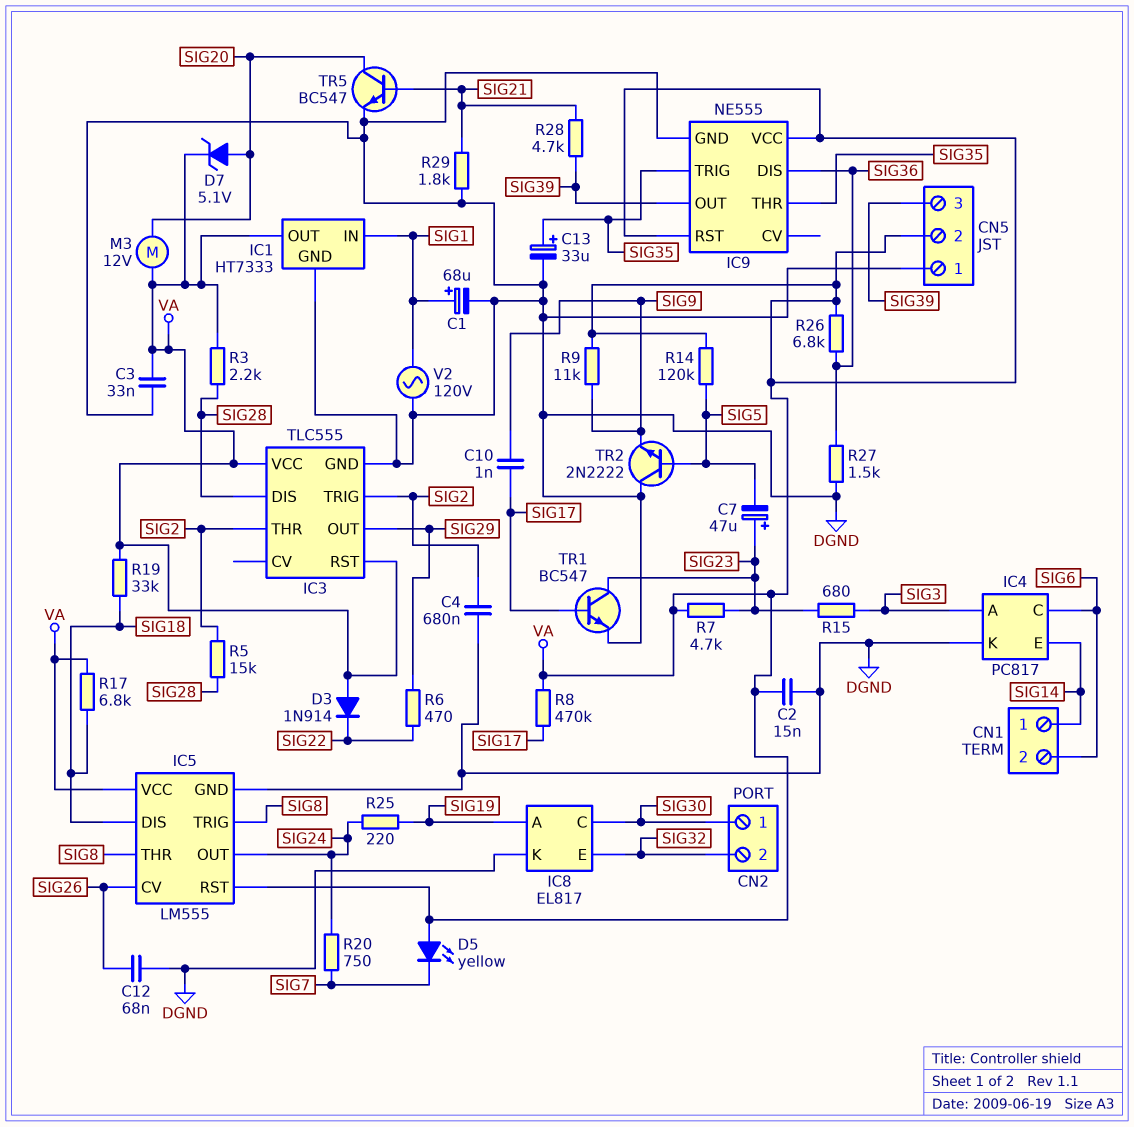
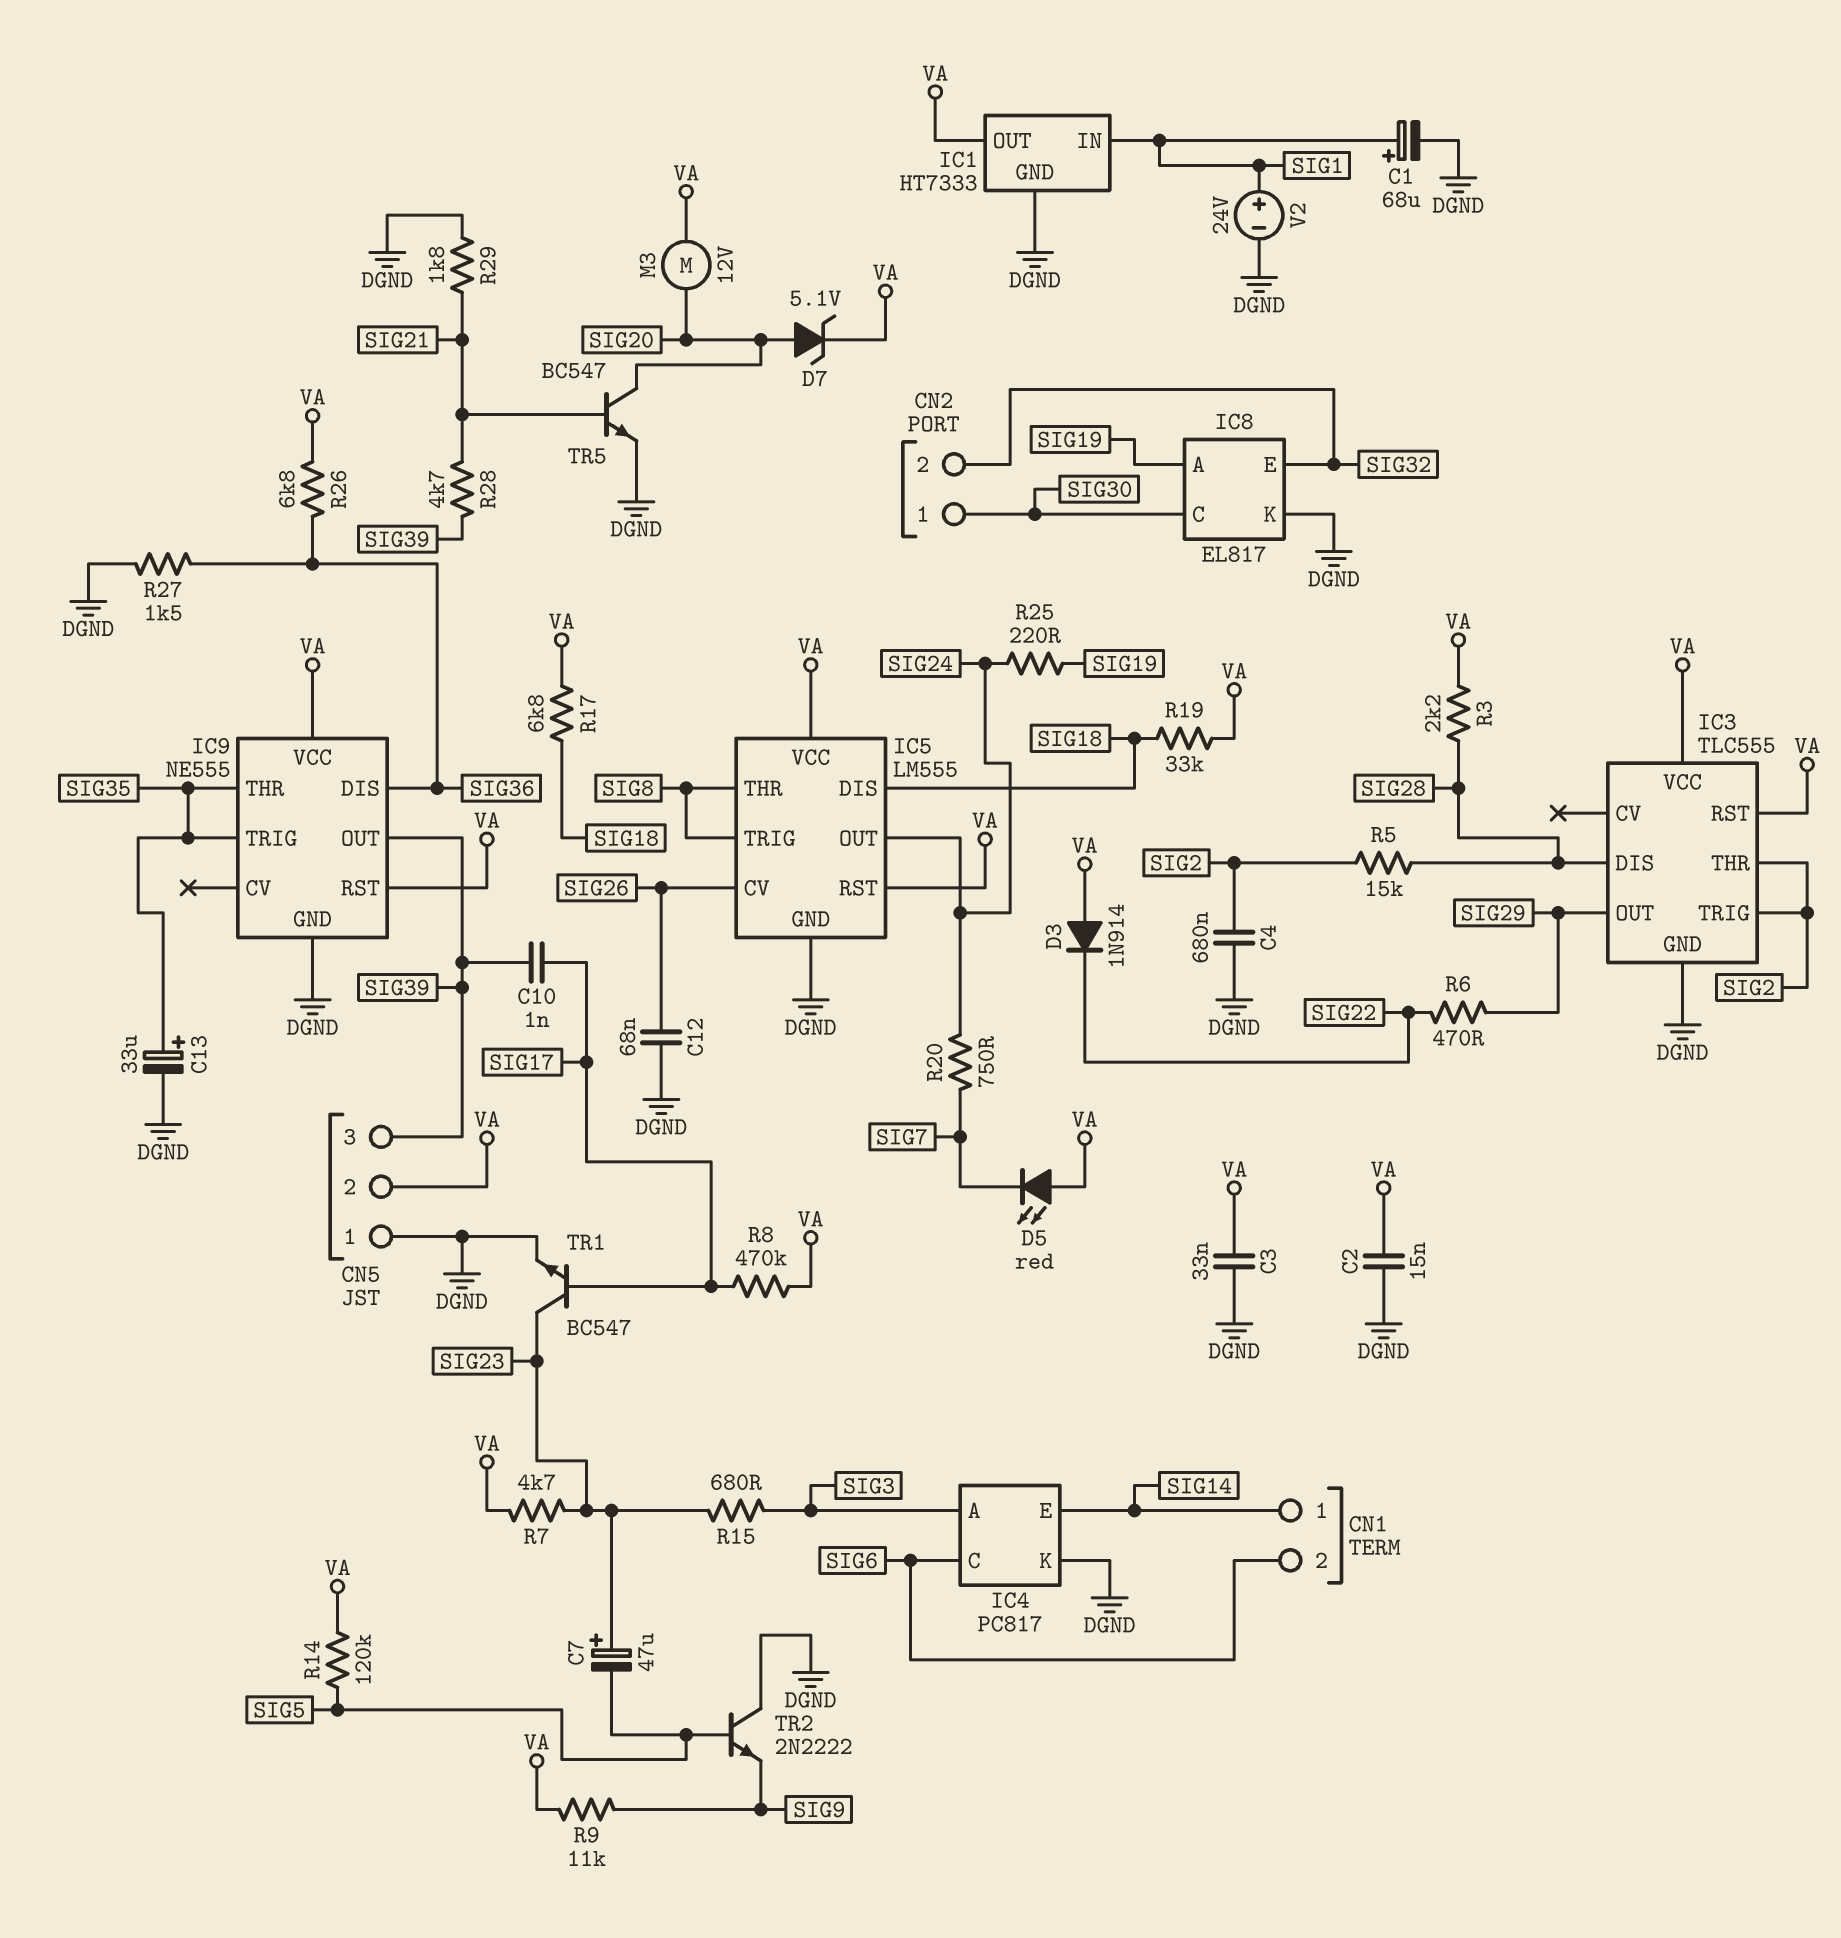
C10: 1nF (SIG9, SIG17) -> 1nF (SIG17, SIG39)
D5: LED yellow (A VA, K SIG7) -> LED red (A VA, K SIG7)
V2: AC 120V (DGND, SIG1) -> 24V (plus SIG1, minus DGND)

